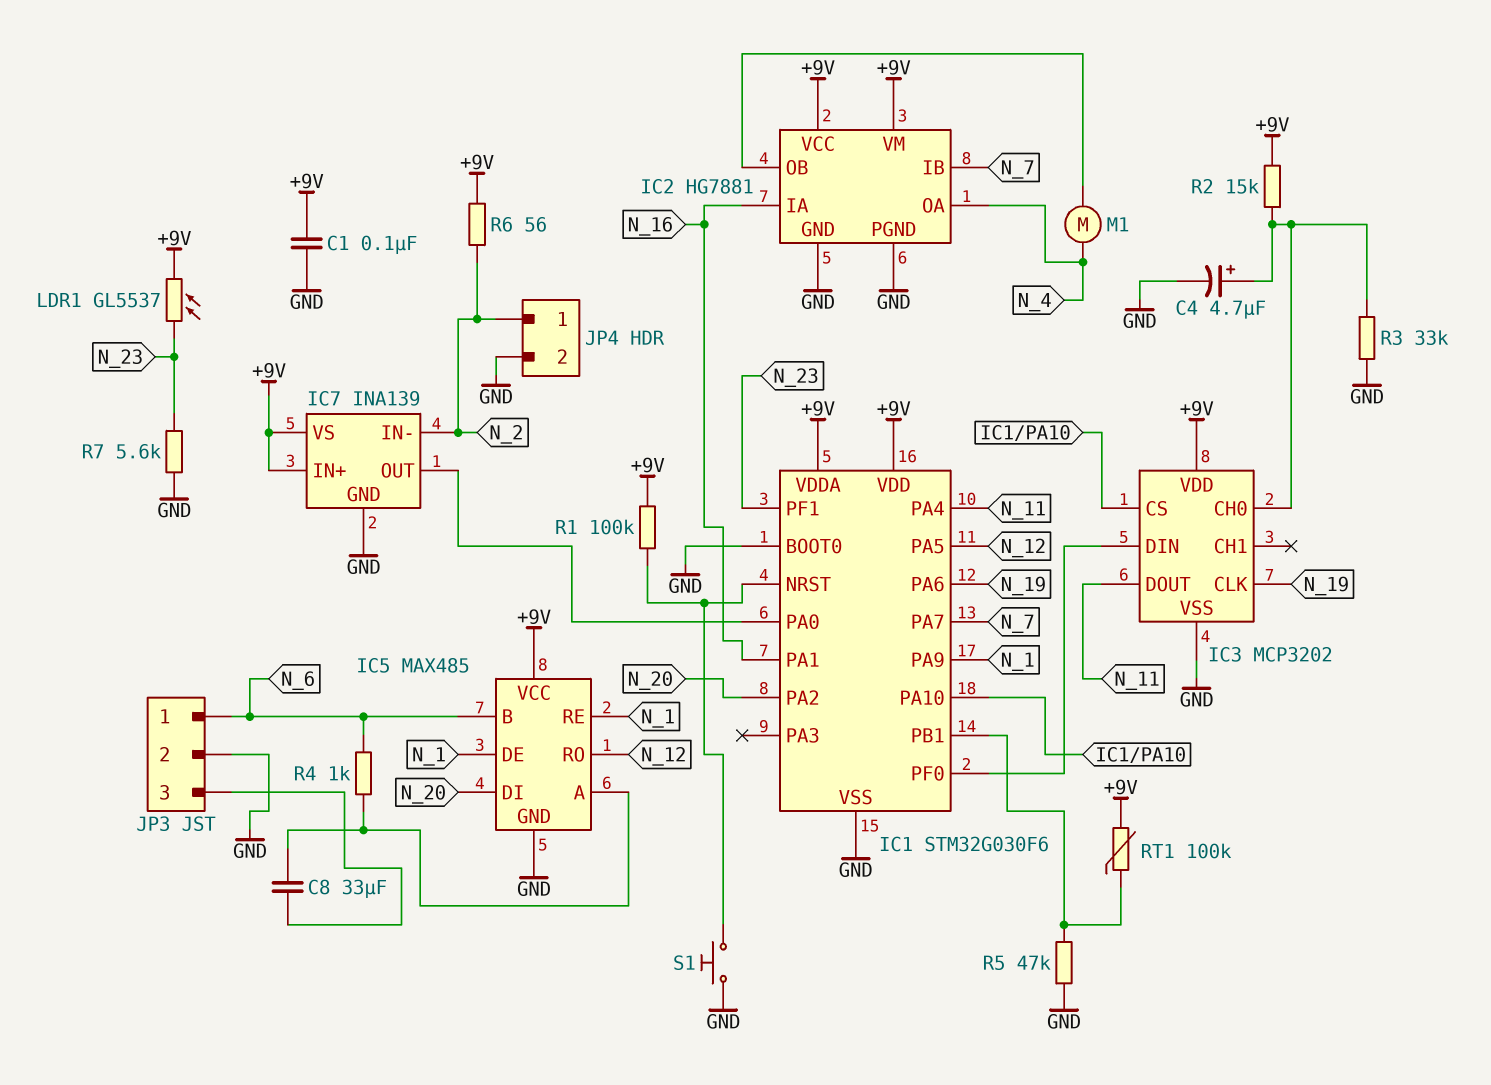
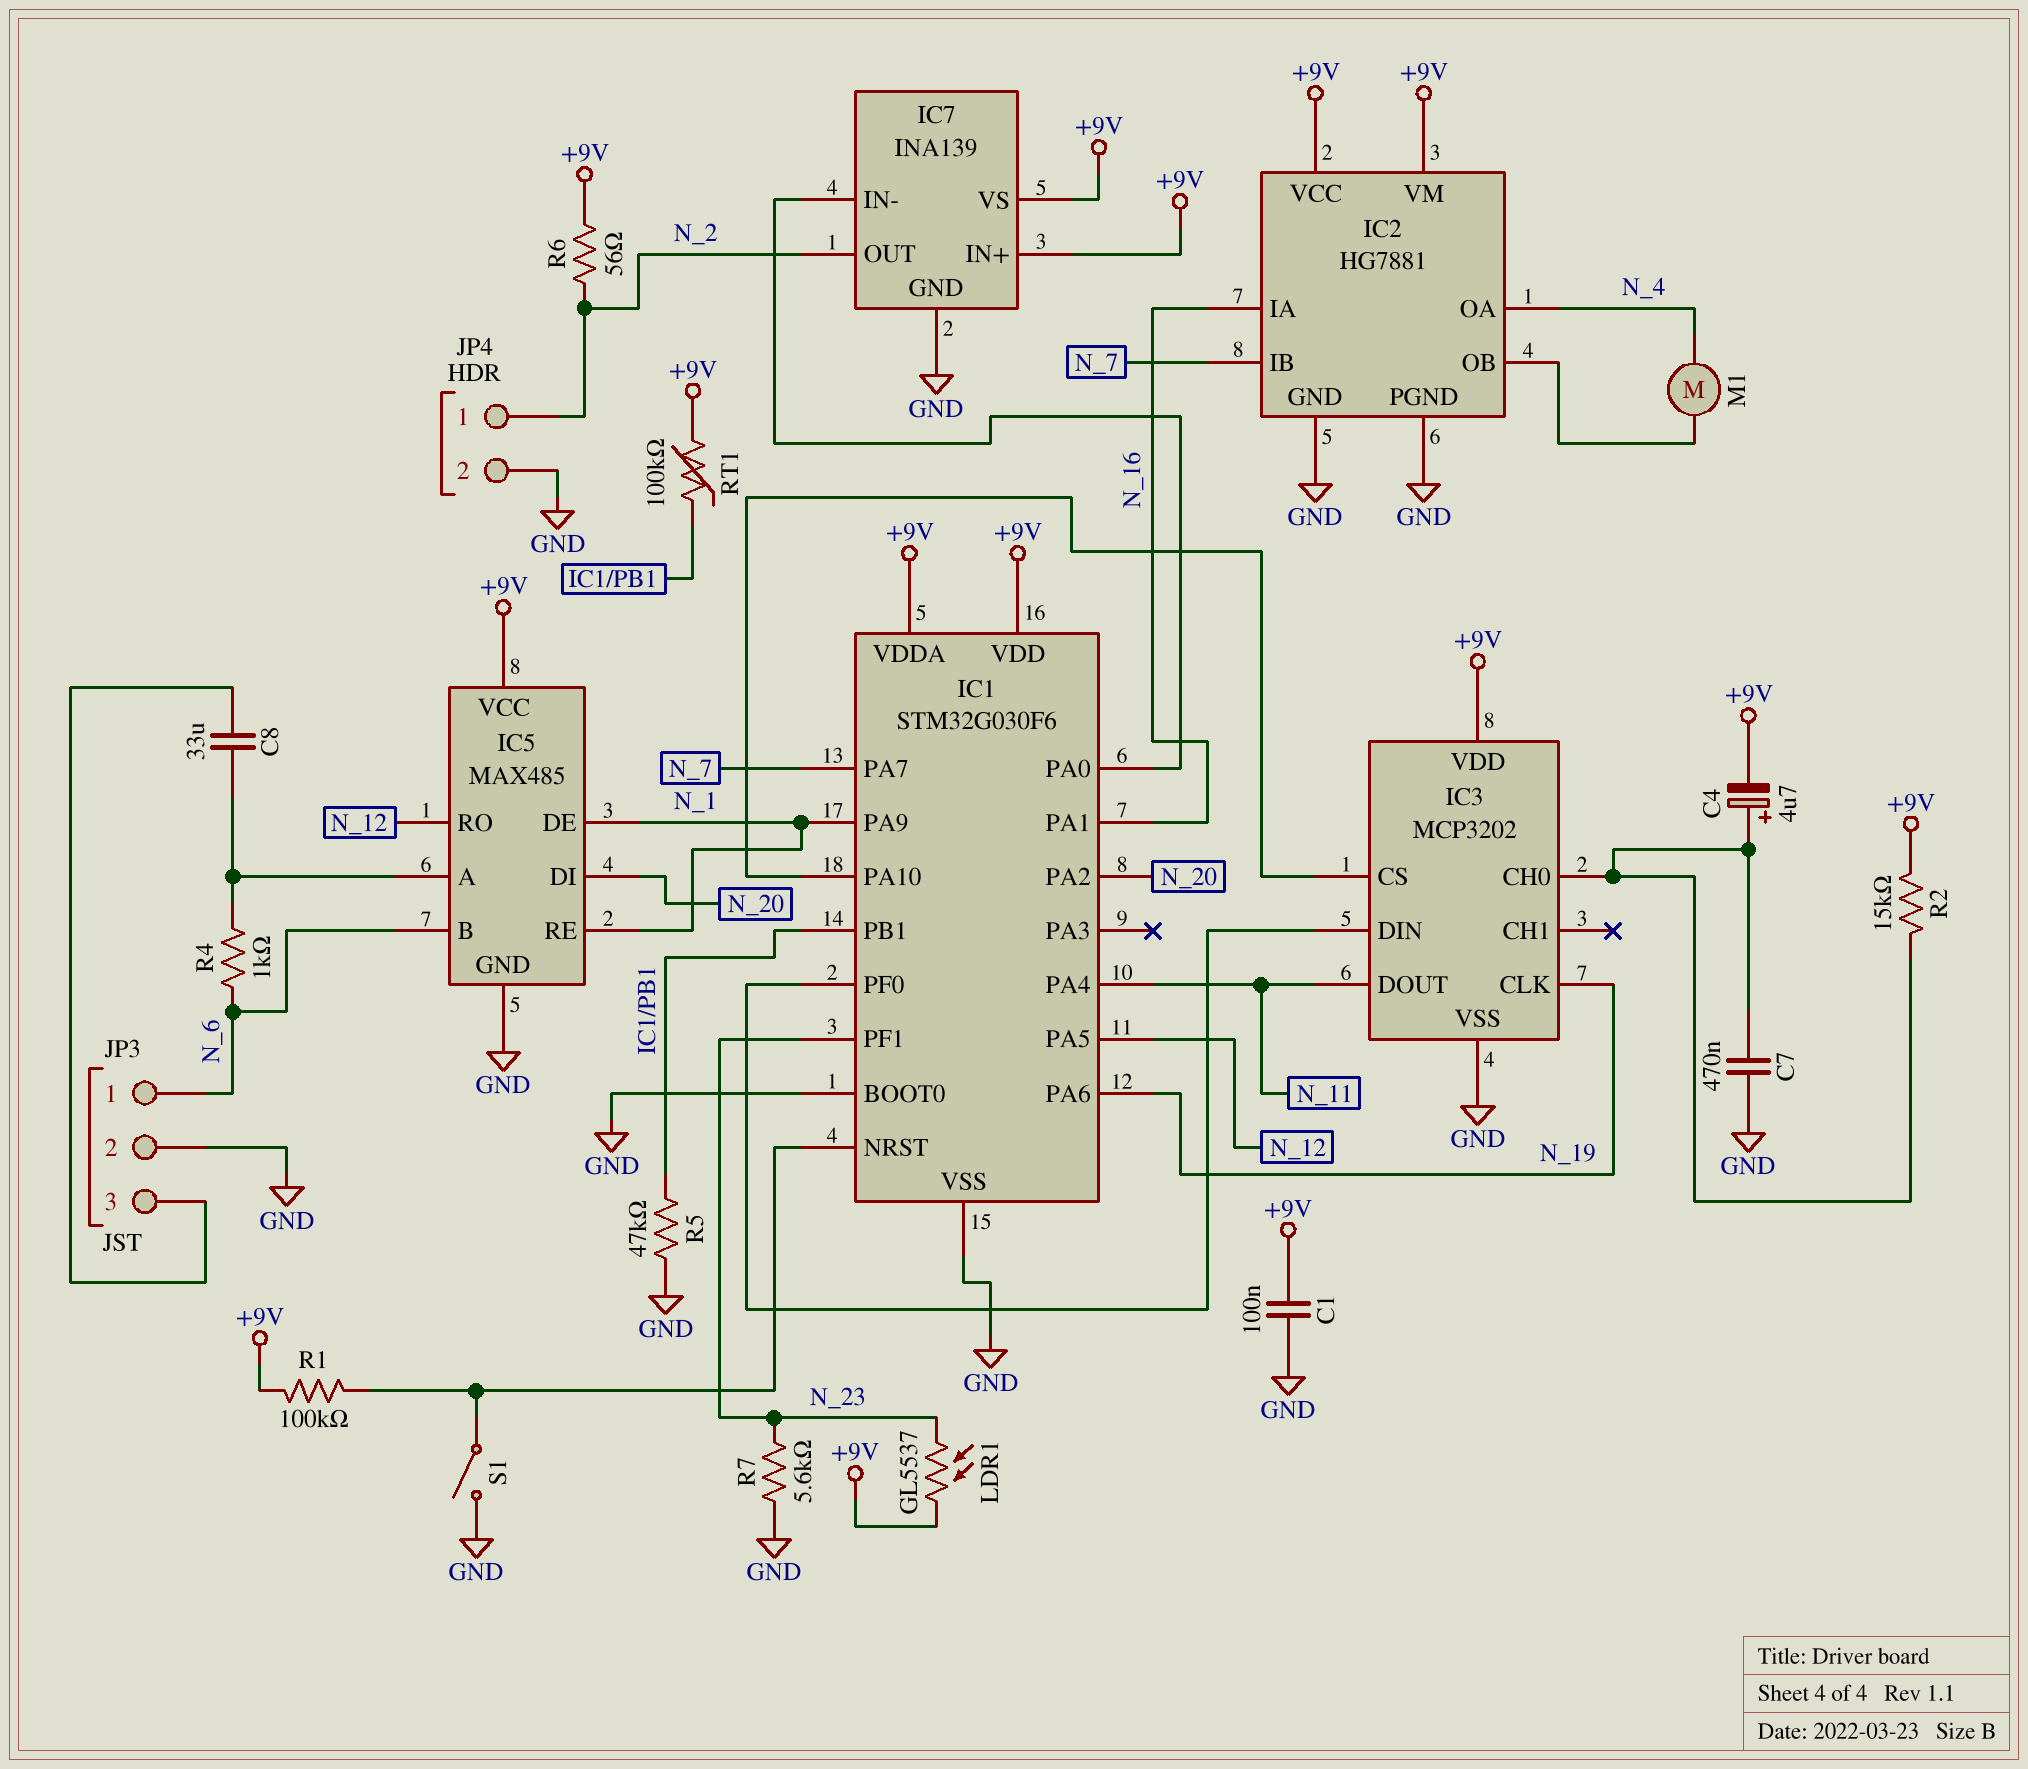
C4: 4.7uF (plus IC3/CH0, minus GND) -> 4.7uF (plus IC3/CH0, minus +9V)
C7: none -> 470nF (GND, IC3/CH0)
IC7 pin IN-: N_2 -> IC1/PA0
IC7 pin OUT: IC1/PA0 -> N_2
R3: 33k (GND, IC3/CH0) -> none
S1: button (GND, IC1/NRST) -> switch (GND, IC1/NRST)

